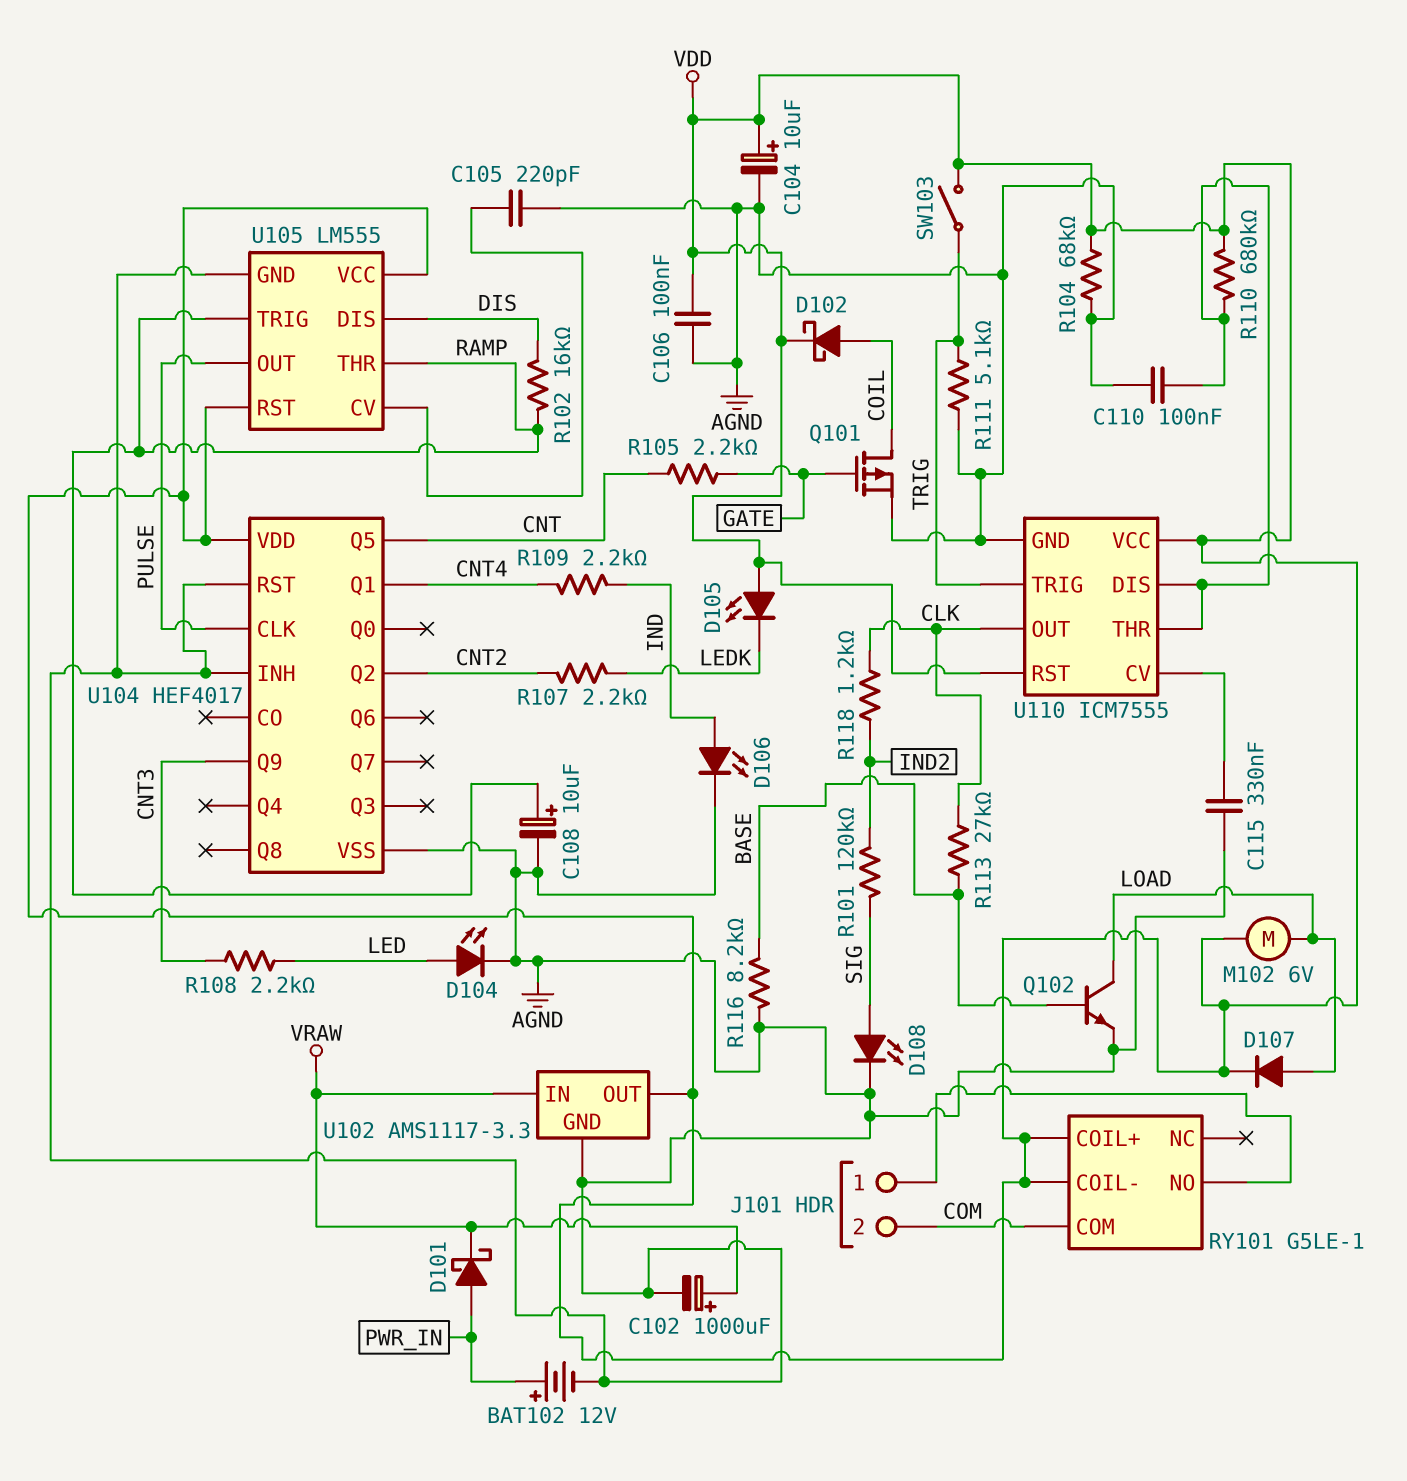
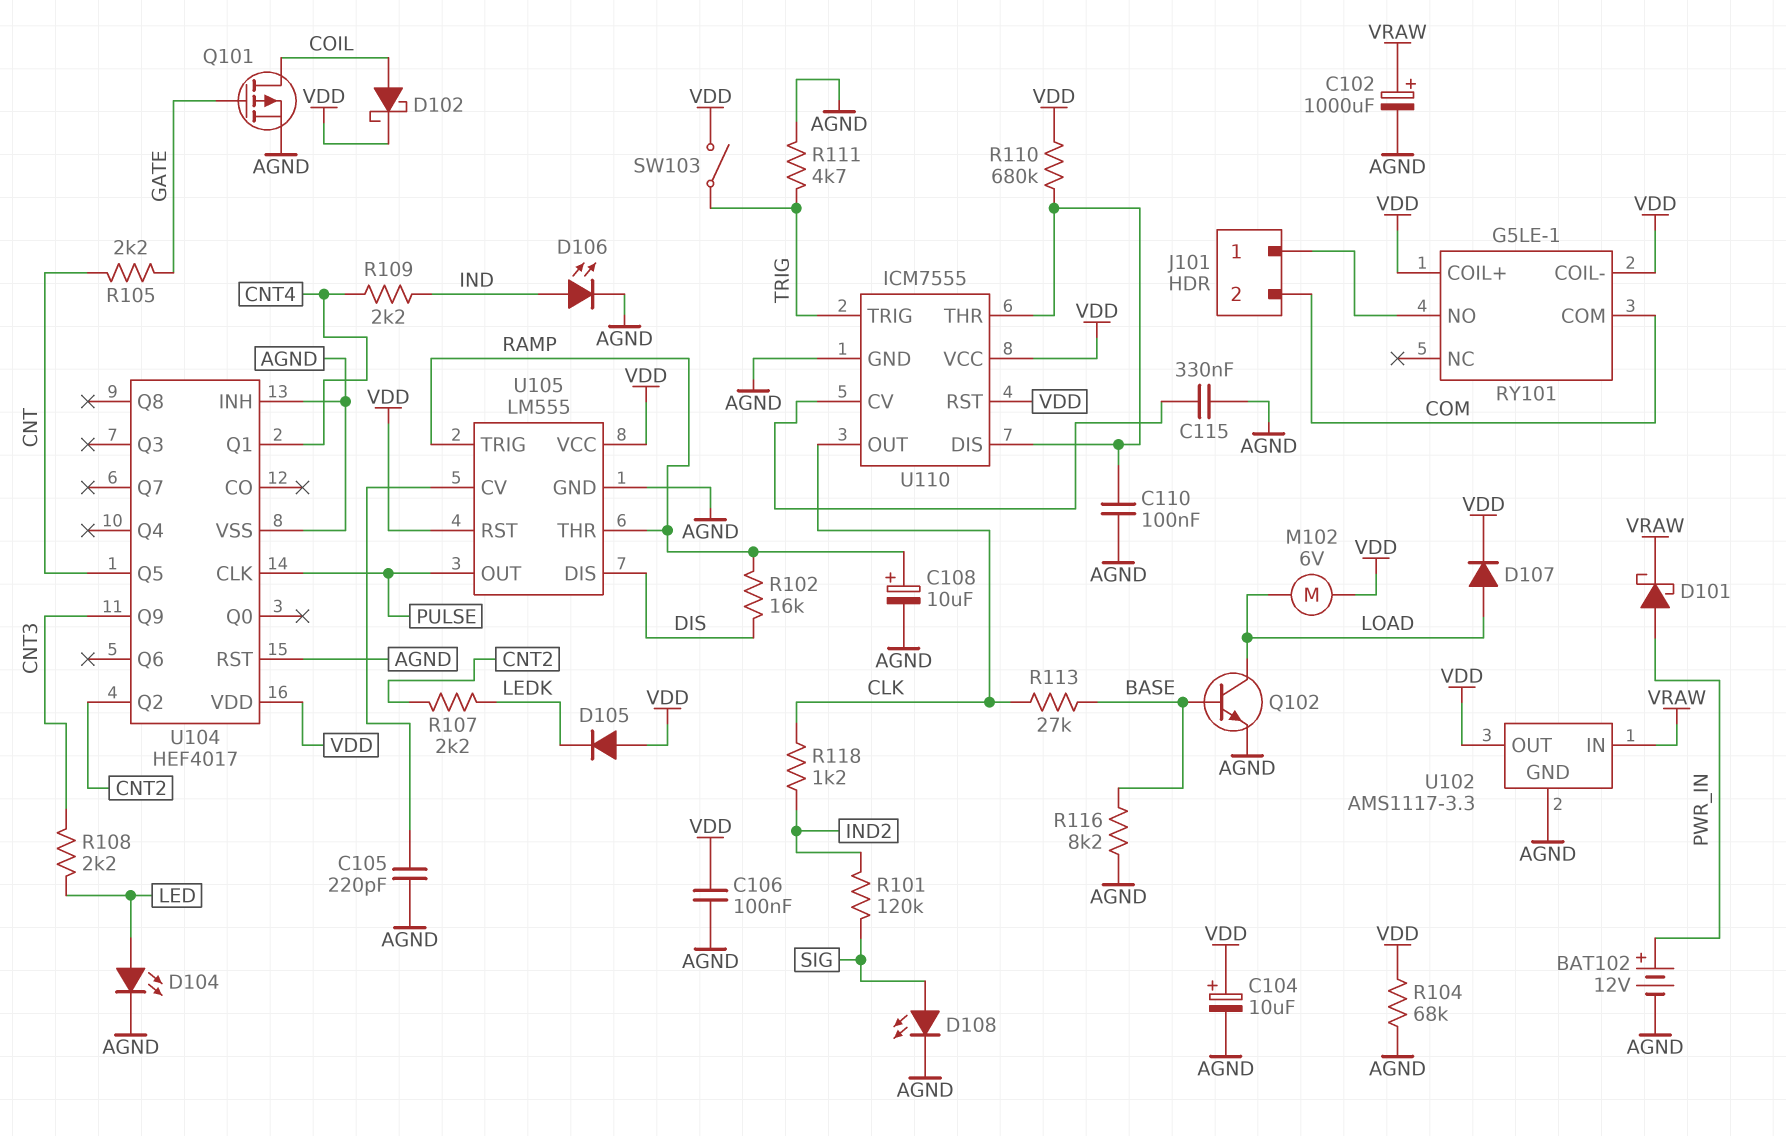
D105: LED (A VDD, K LEDK) -> diode (A VDD, K LEDK)
R111: 5.1k (AGND, TRIG) -> 4.7k (AGND, TRIG)

